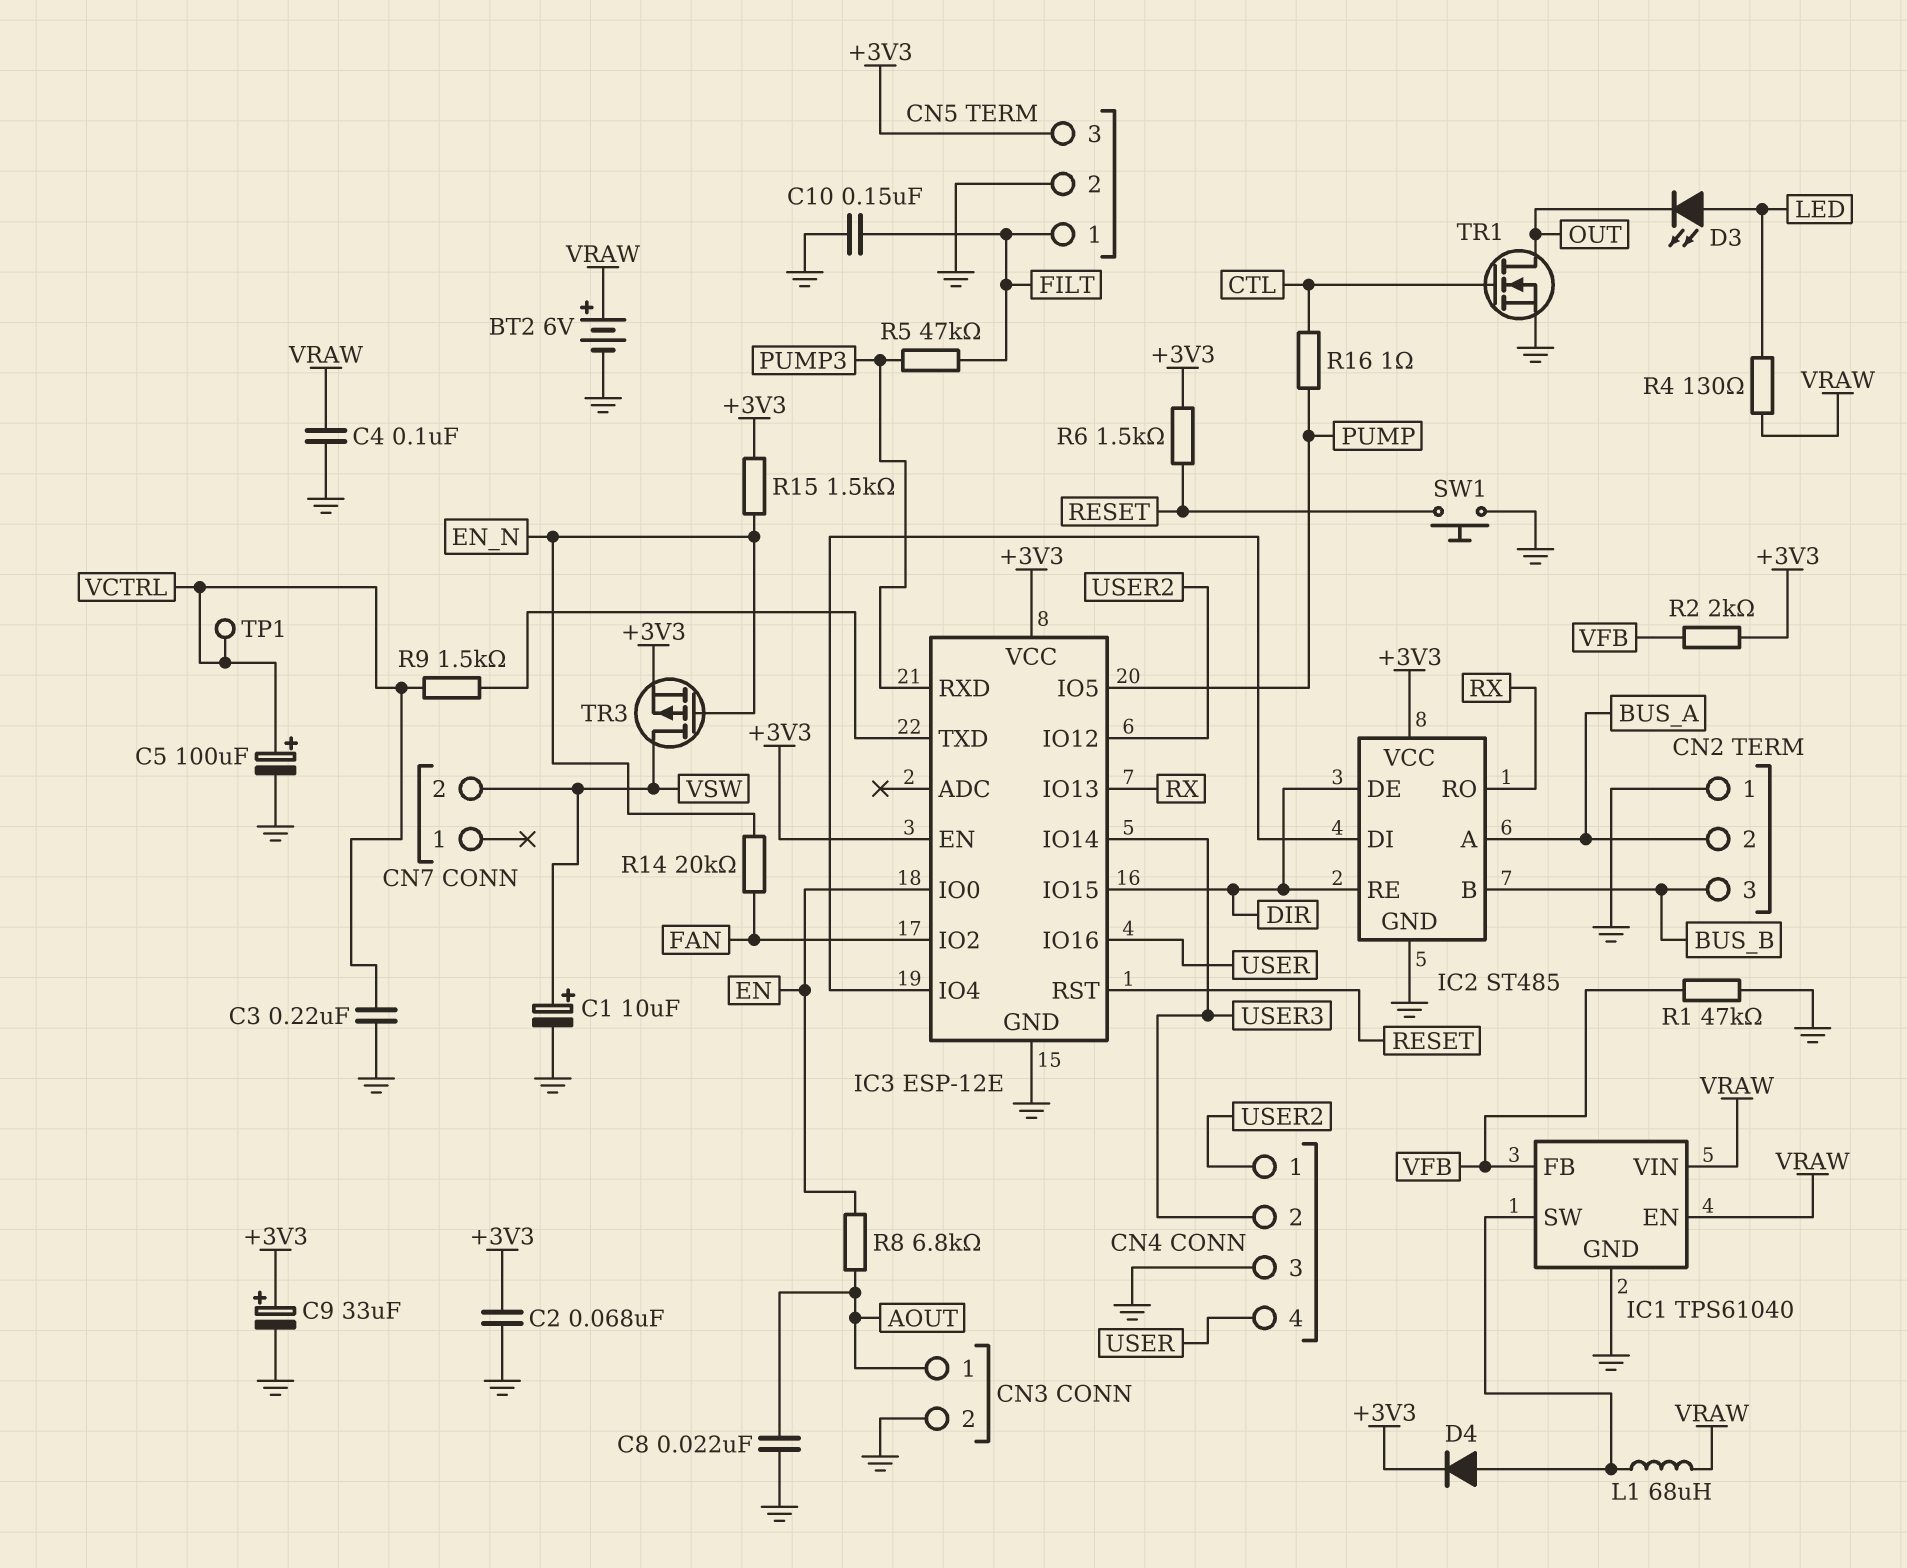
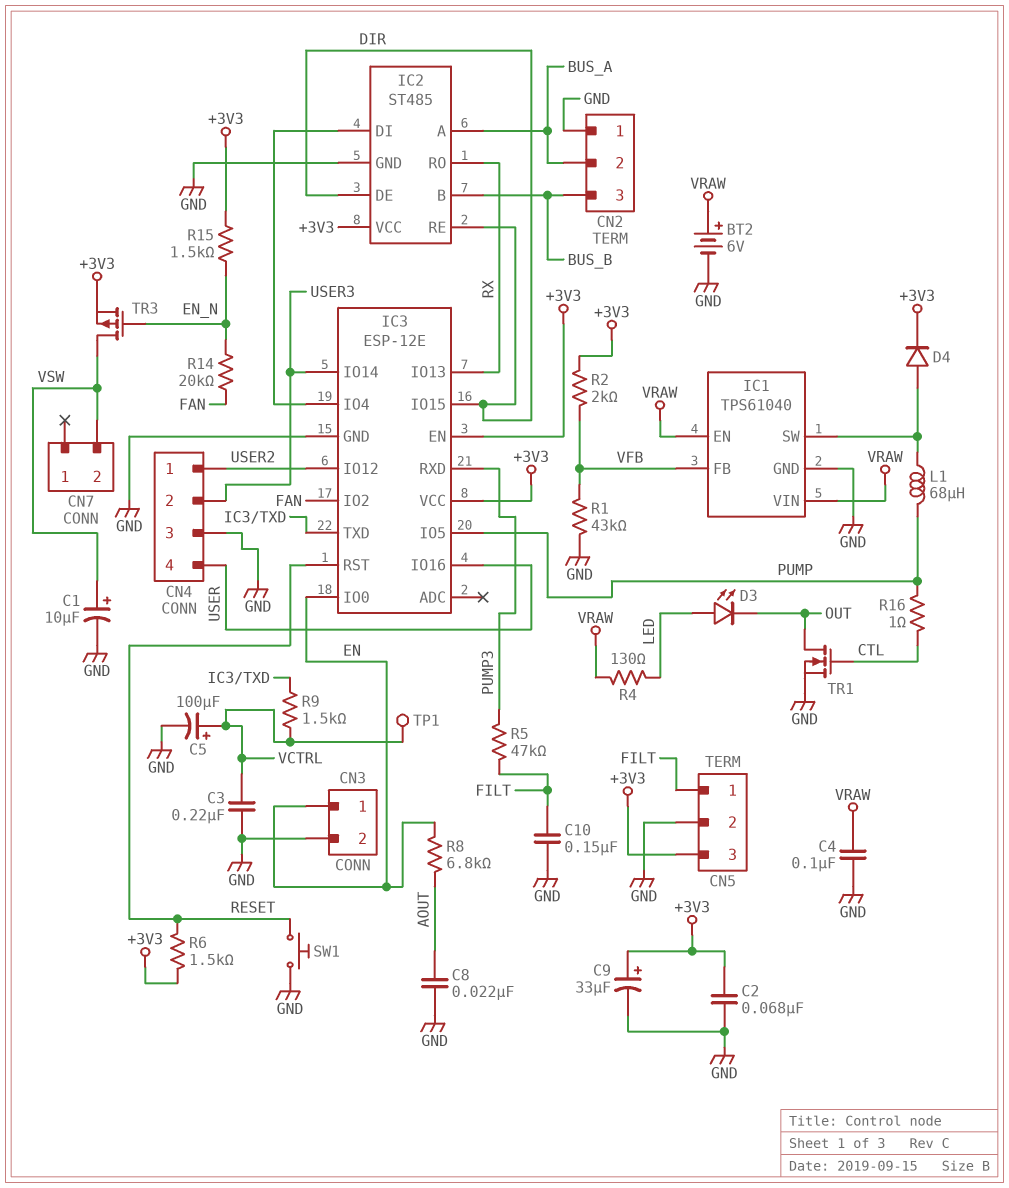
CN3 pin 1: AOUT -> EN
L1: 68uH (IC1/SW, VRAW) -> 68uH (IC1/SW, PUMP)
R1: 47k (GND, VFB) -> 43k (GND, VFB)

